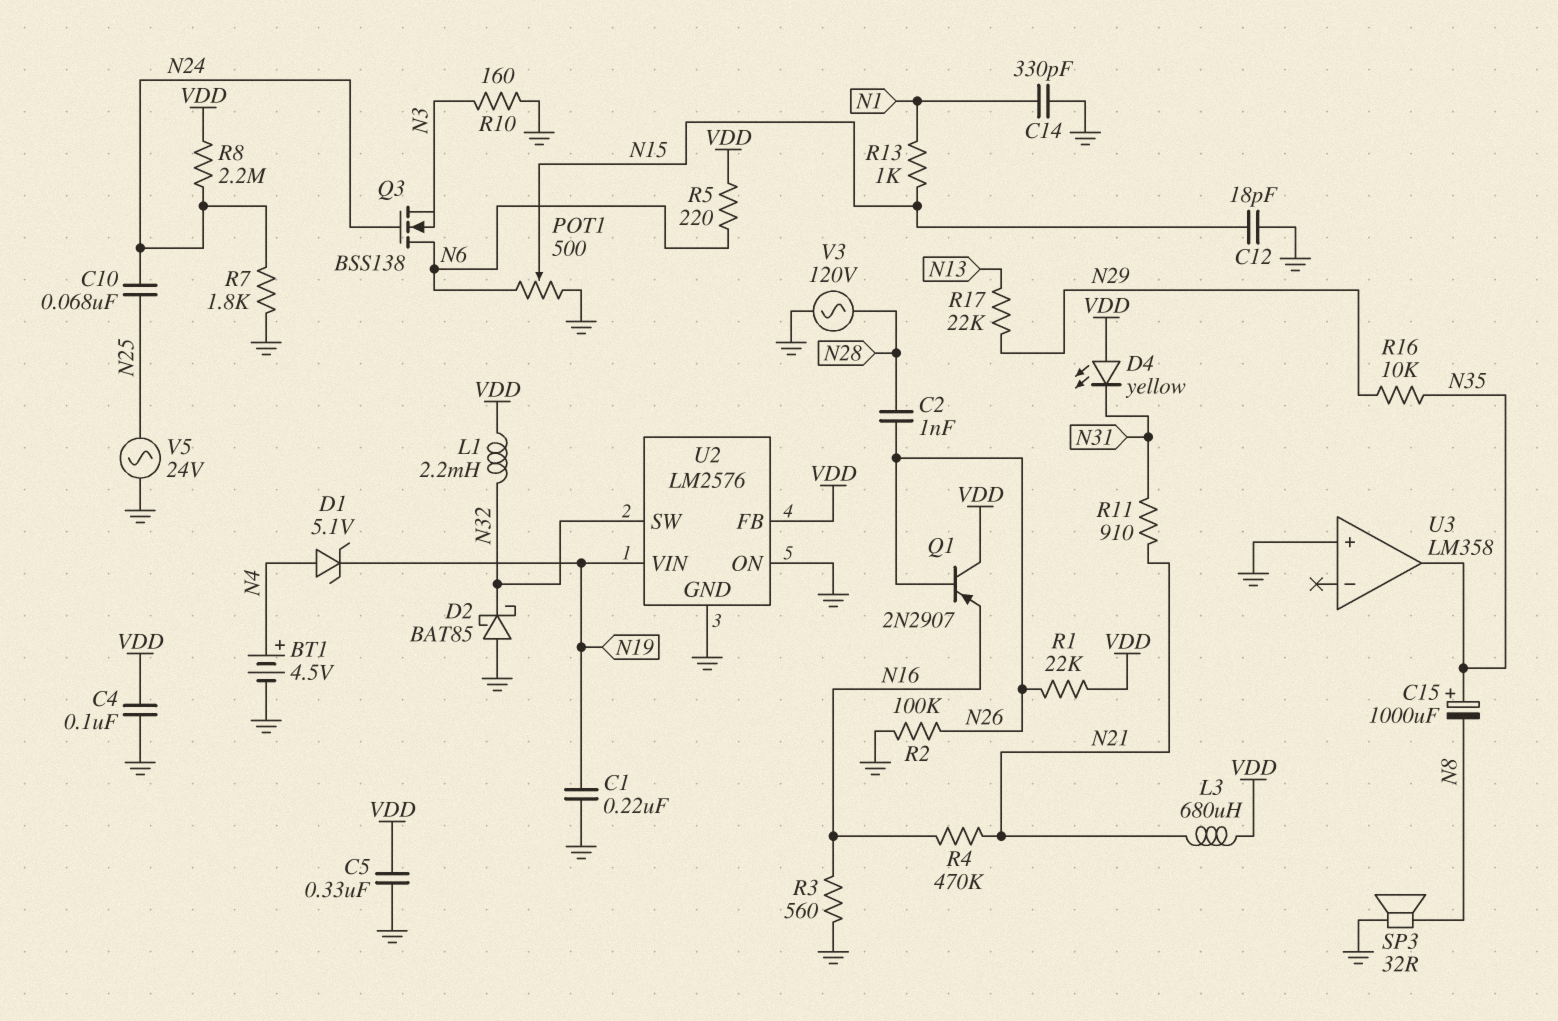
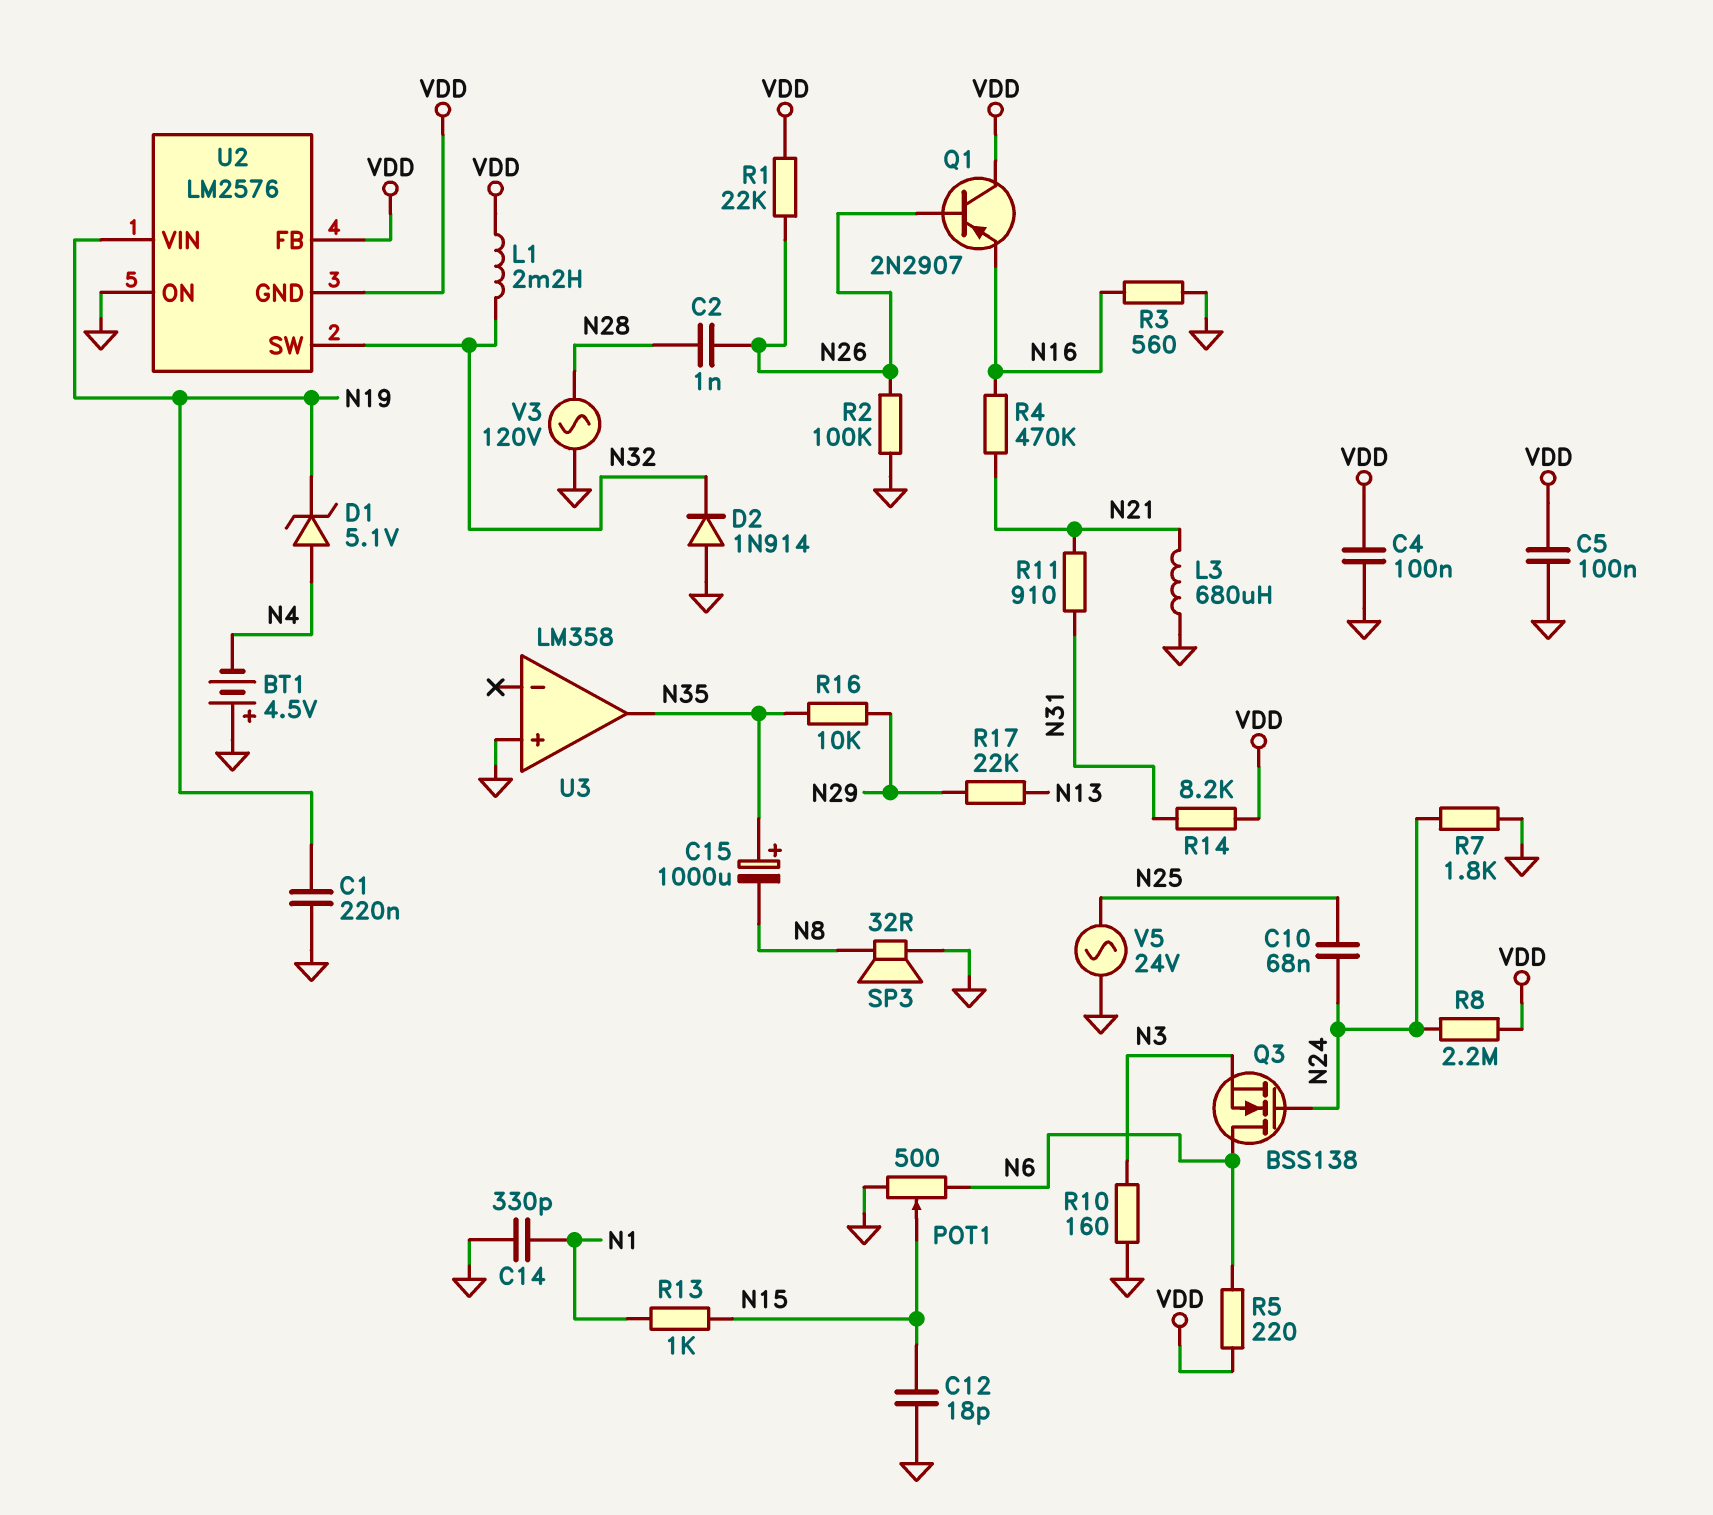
BT1: 4.5V (plus N4, minus GND) -> 4.5V (plus GND, minus N4)
C5: 330nF (GND, VDD) -> 100nF (GND, VDD)
D2: schottky BAT85 (A GND, K N32) -> diode 1N914 (A GND, K N32)
D4: LED yellow (A VDD, K N31) -> none
L3: 680uH (N21, VDD) -> 680uH (GND, N21)
R14: none -> 8.2k (N31, VDD)
U2 pin GND: GND -> VDD

